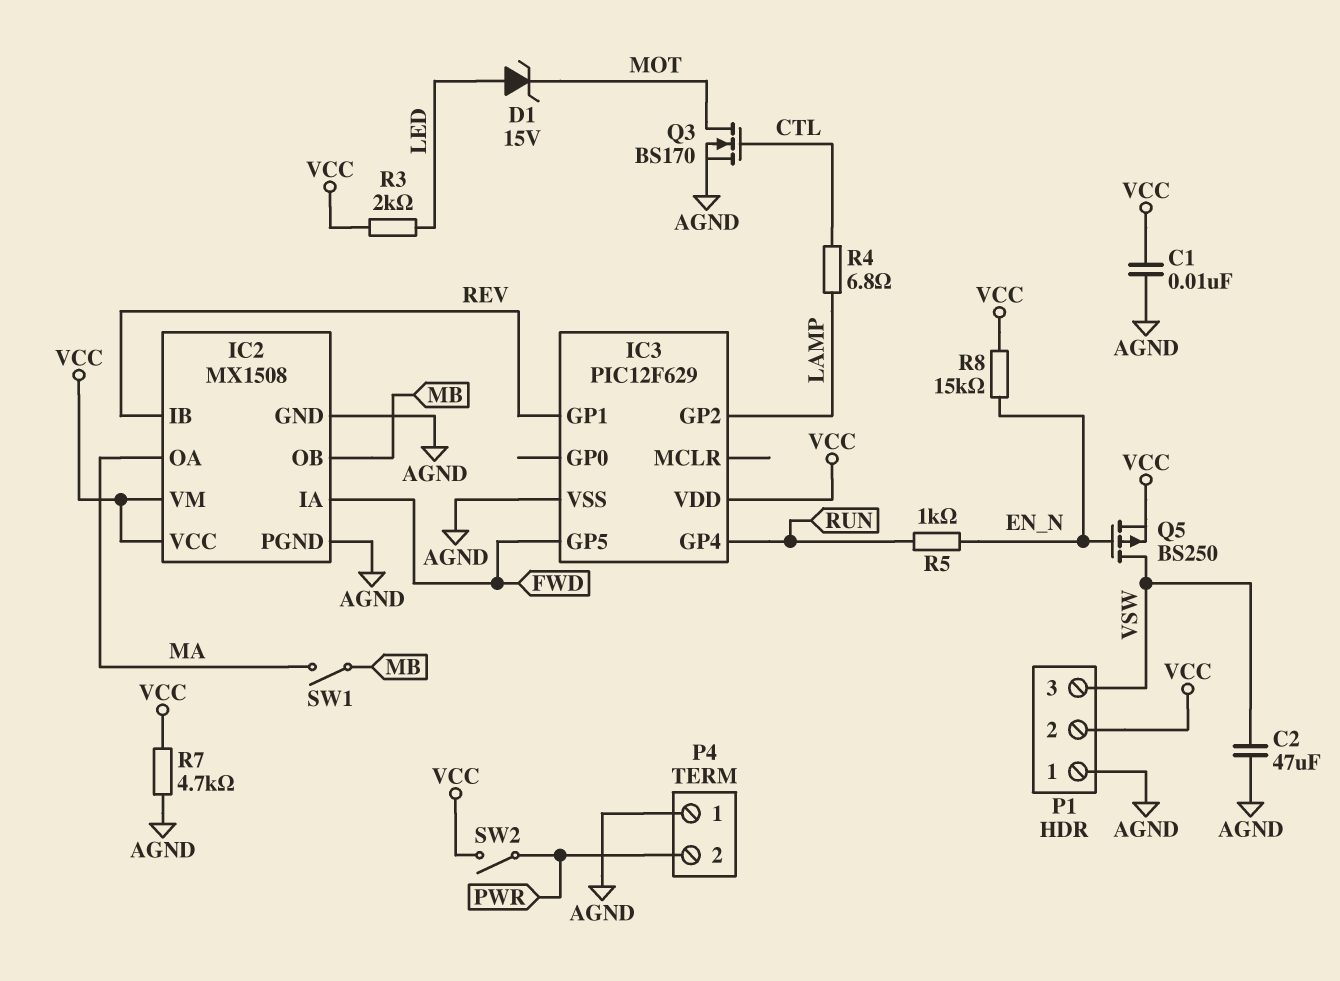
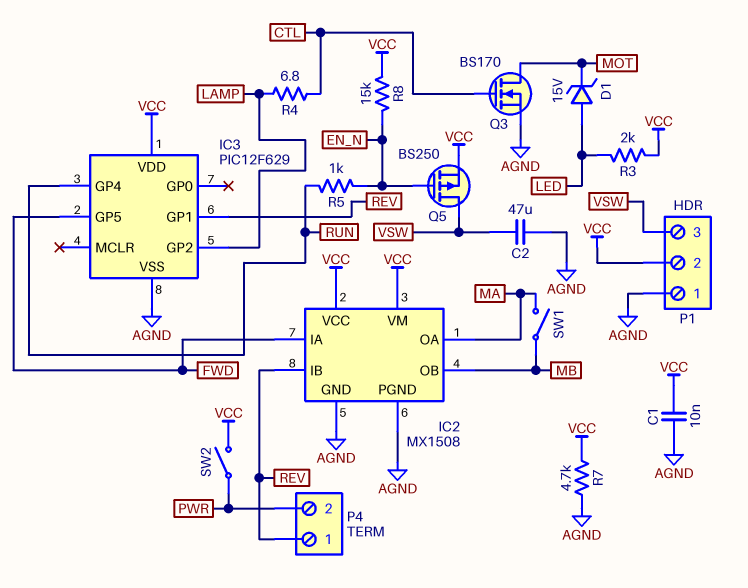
P4 pin 1: AGND -> REV

